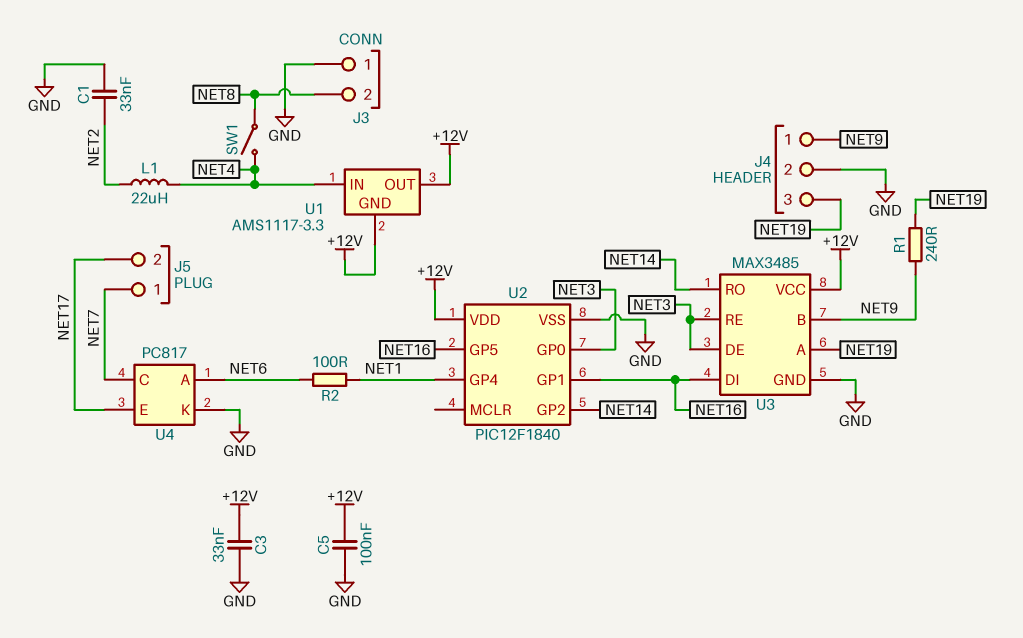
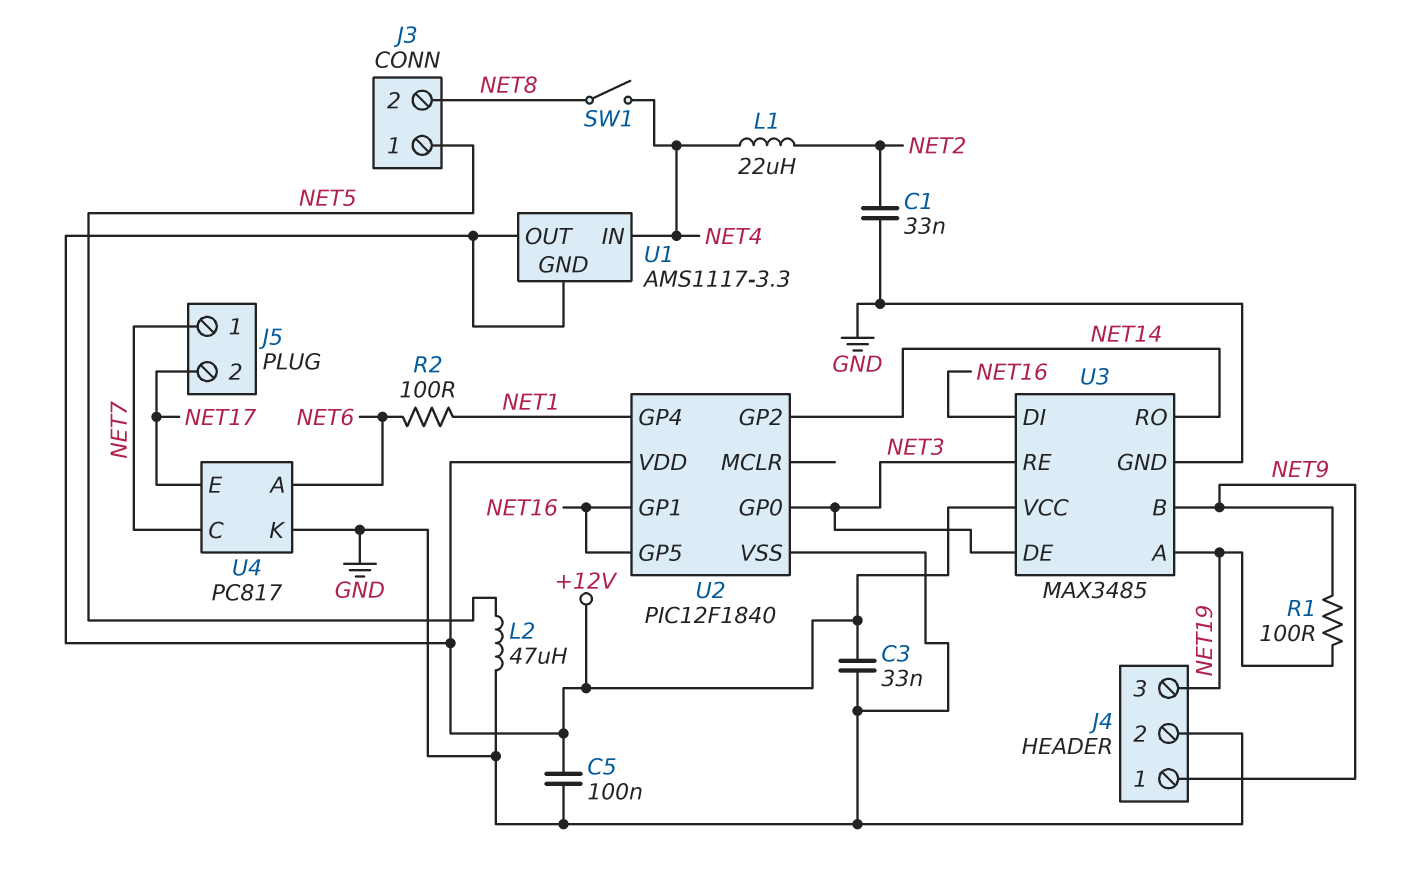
J3 pin 1: GND -> NET5
L2: none -> 47uH (GND, NET5)
R1: 240 (NET9, NET19) -> 100 (NET9, NET19)

